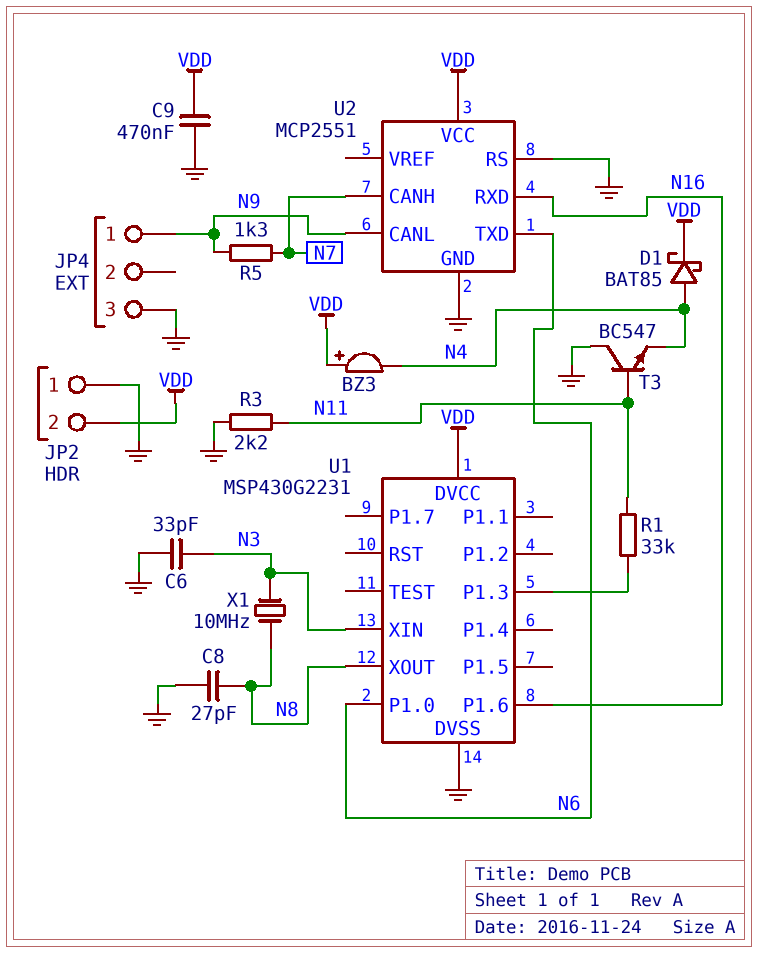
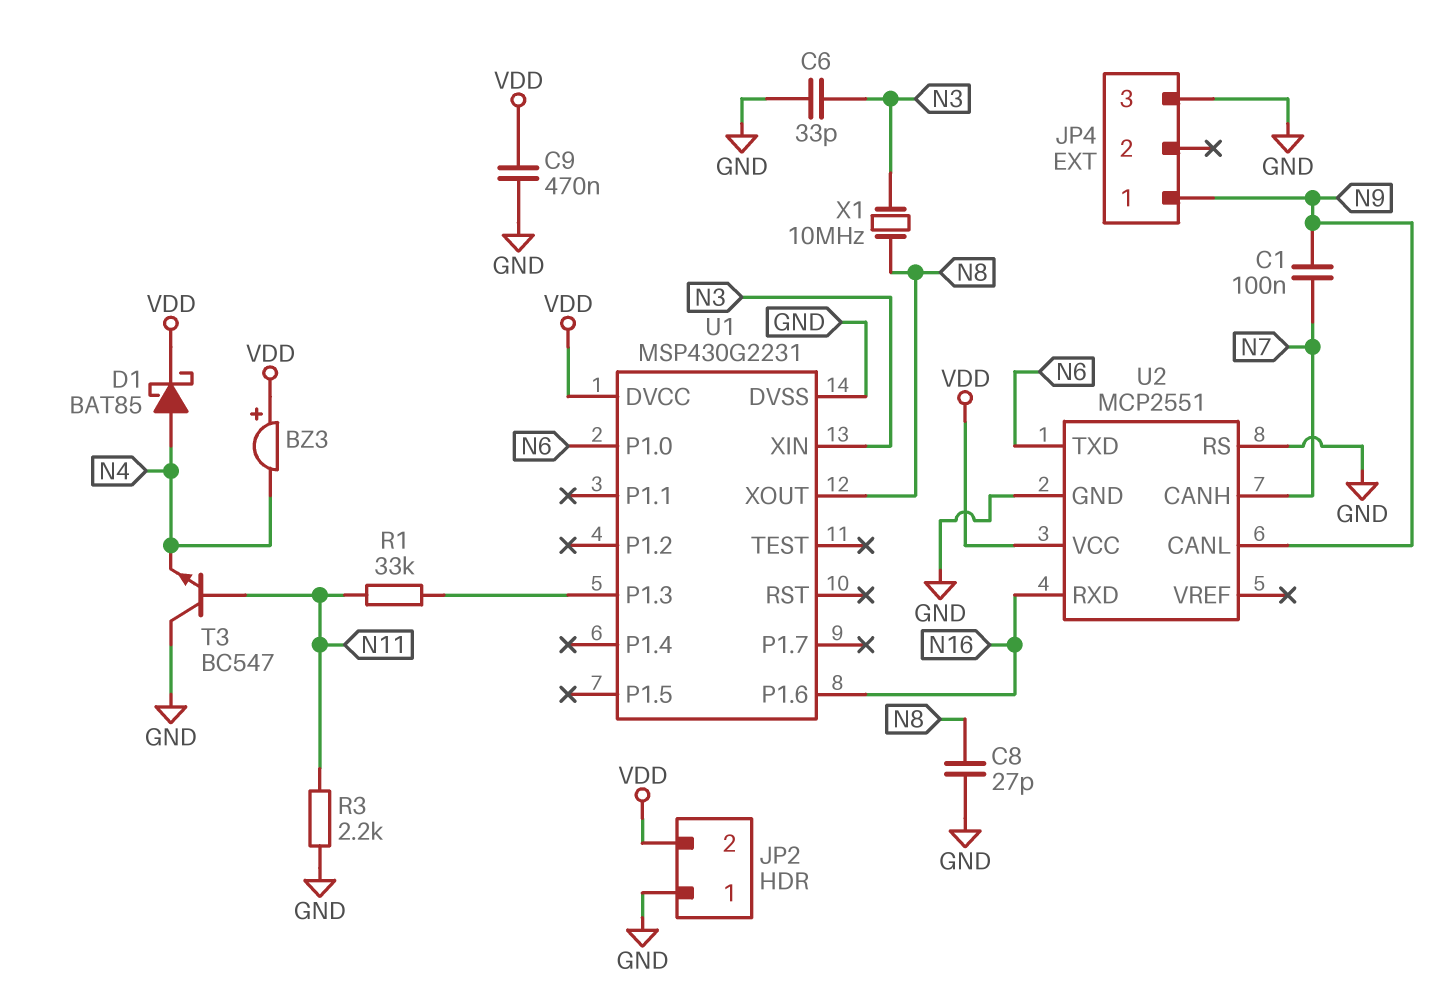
C1: none -> 100nF (N7, N9)
R5: 1.3k (N7, N9) -> none

